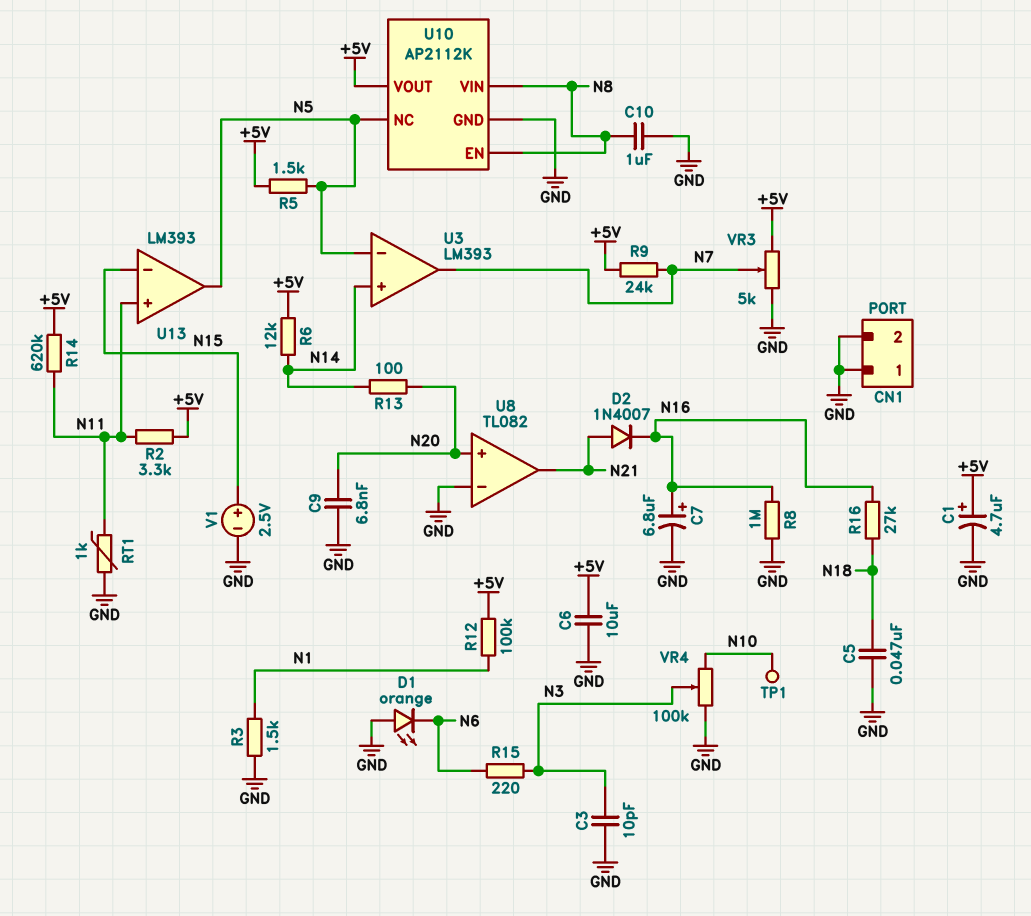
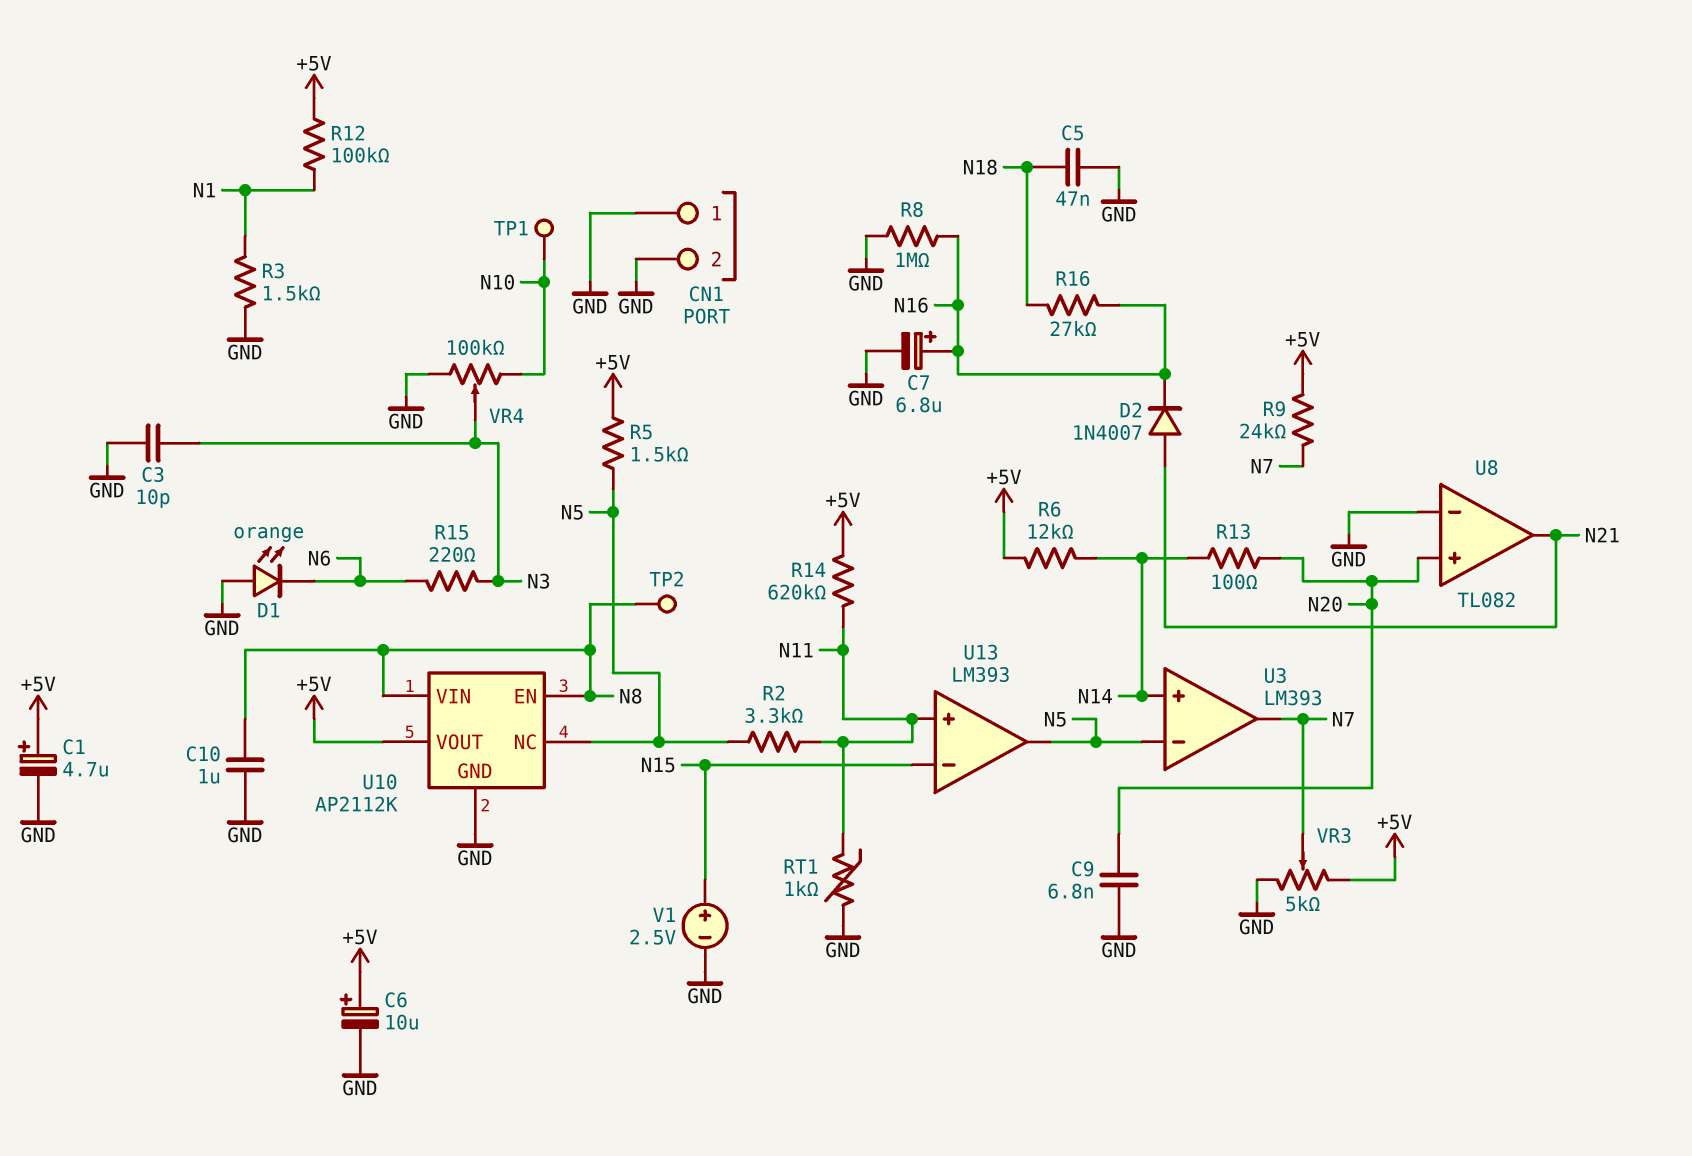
C6: 10uF (+5V, GND) -> 10uF (plus +5V, minus GND)
R2: 3.3k (+5V, N11) -> 3.3k (N5, N11)
TP2: none -> test point (N8)

